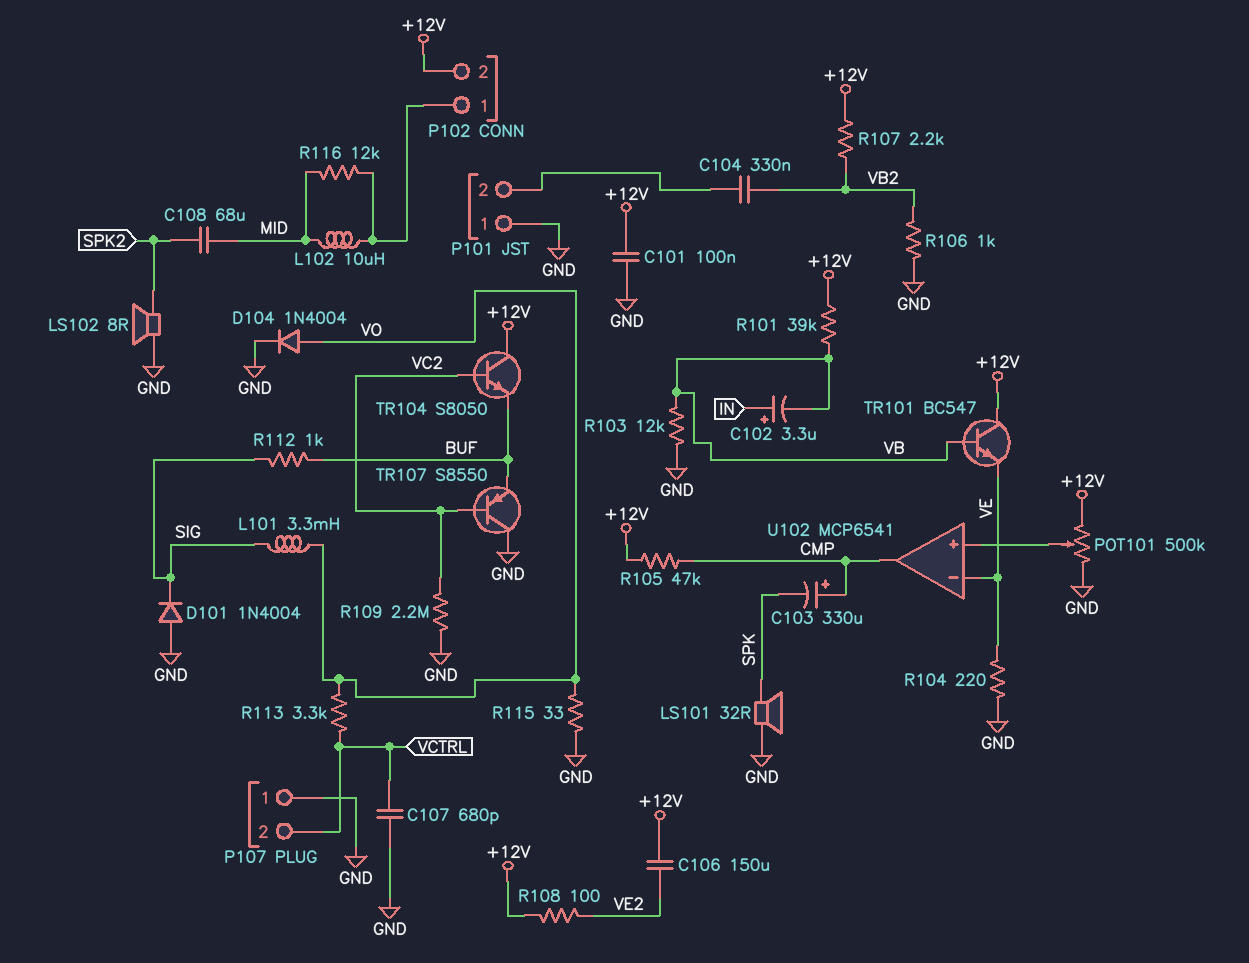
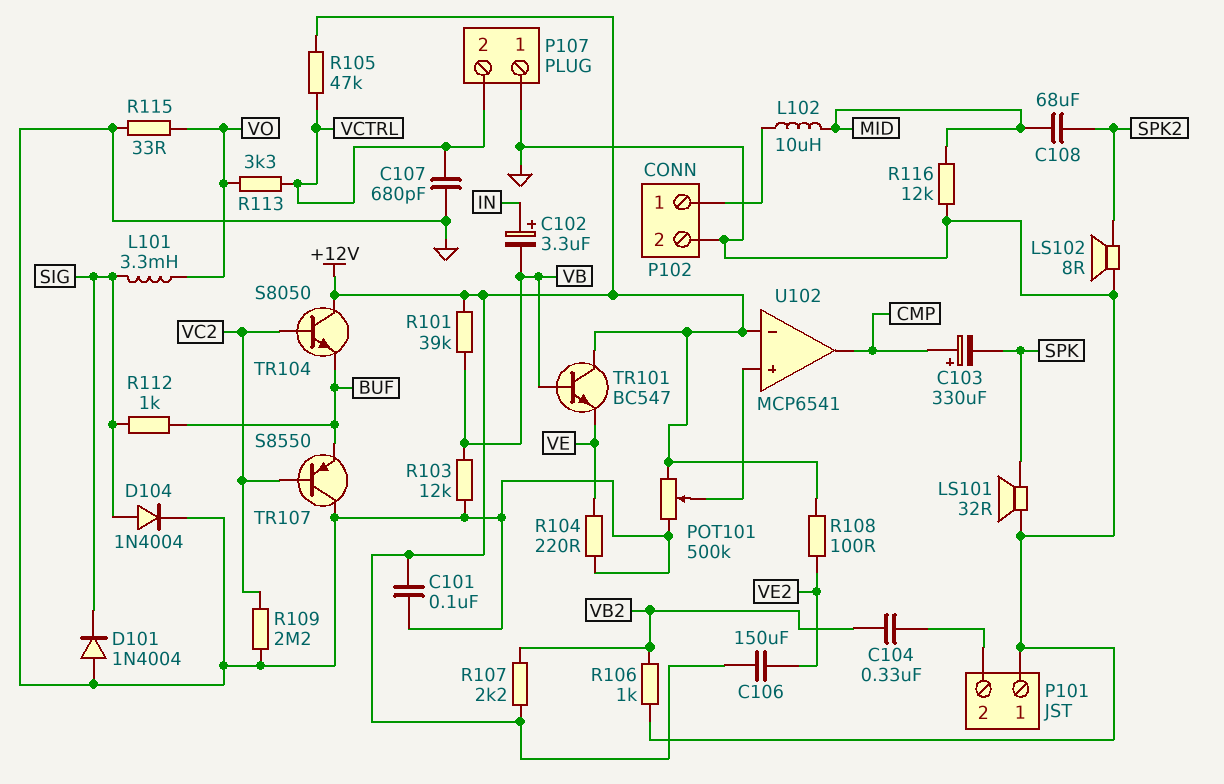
D104: diode 1N4004 (A VO, K GND) -> diode 1N4004 (A SIG, K GND)
P102 pin 2: +12V -> GND
R105: 47k (+12V, CMP) -> 47k (+12V, VCTRL)
R116: 12k (MID, P102/1) -> 12k (GND, MID)
U102 pin in-: VE -> +12V

